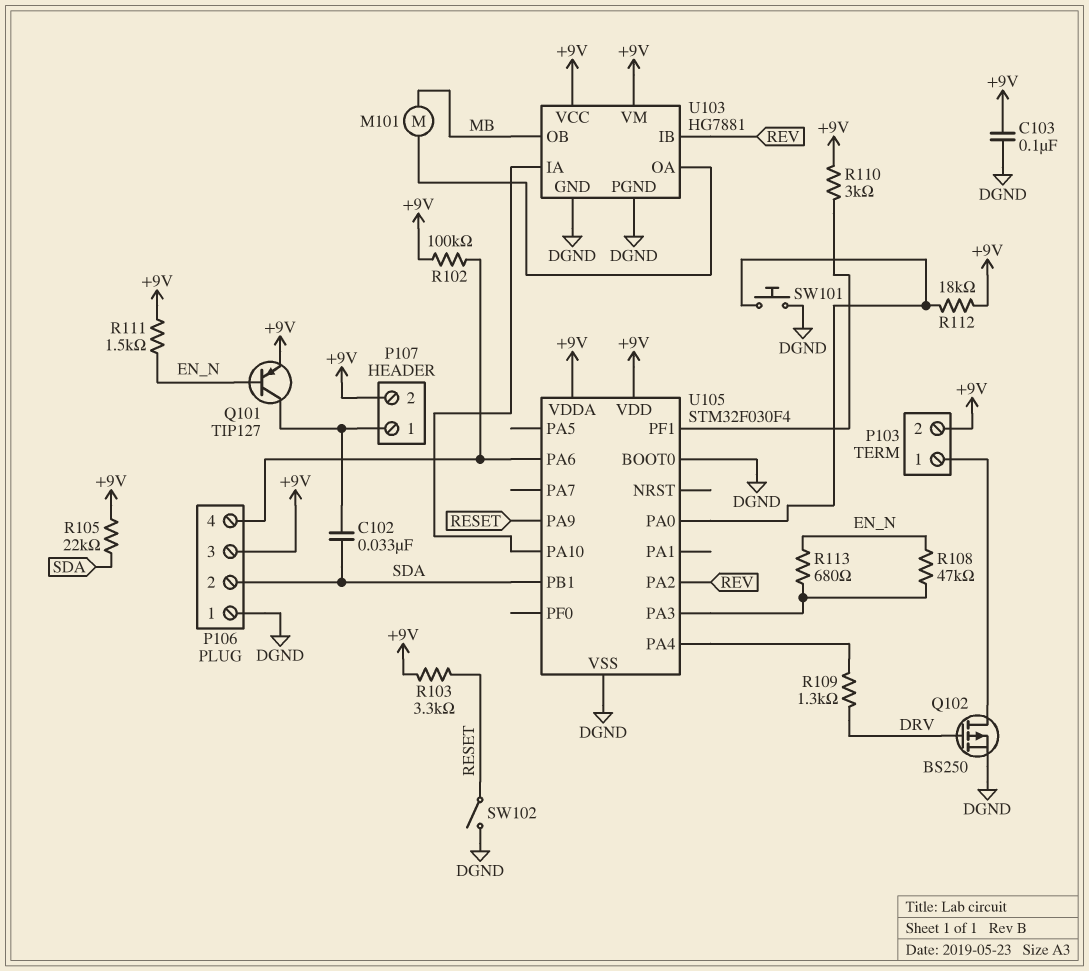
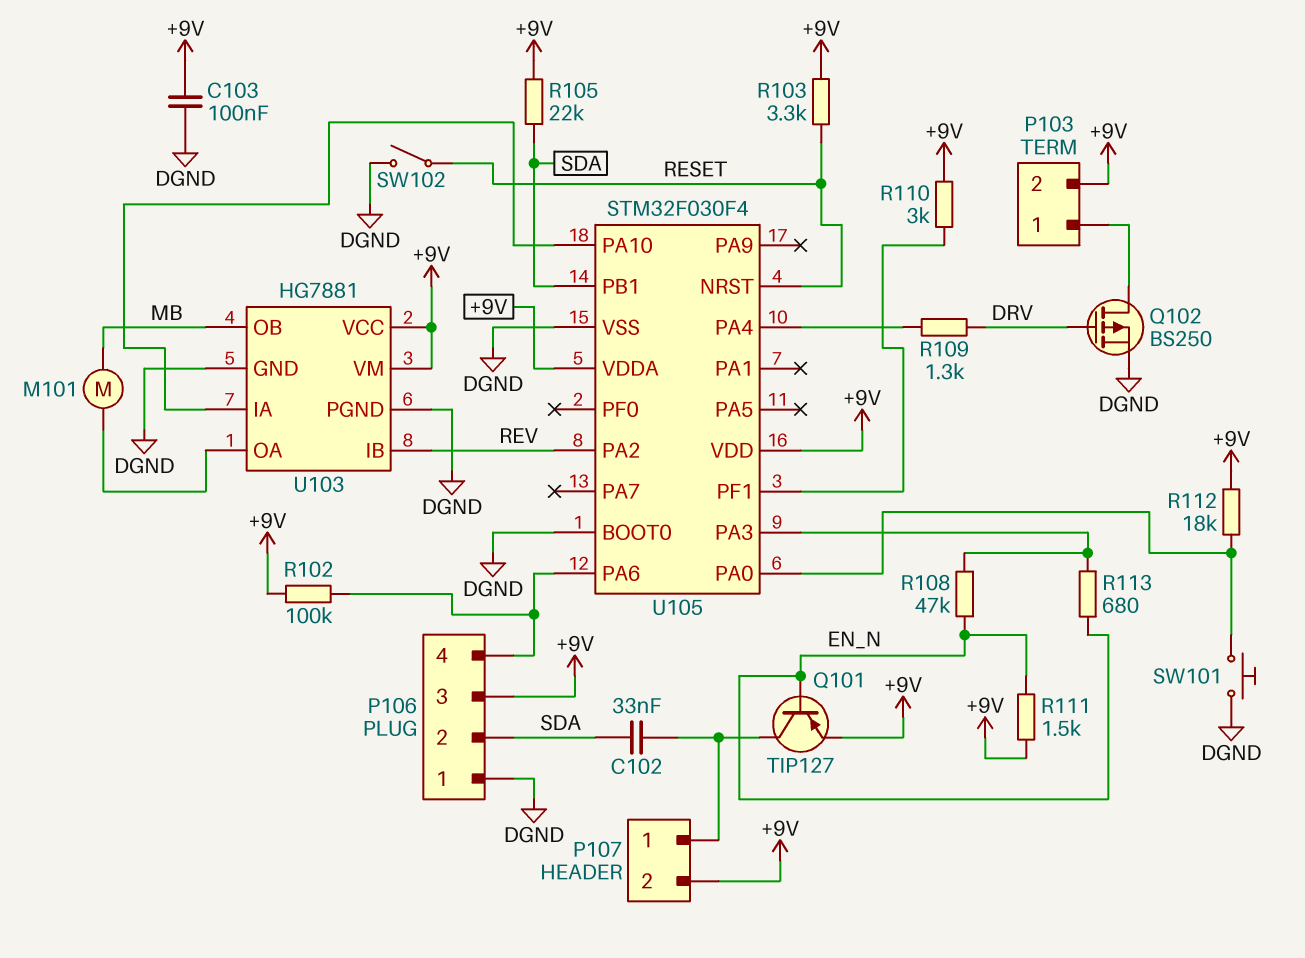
U105 pin NRST: none -> RESET
U105 pin PA9: RESET -> none

